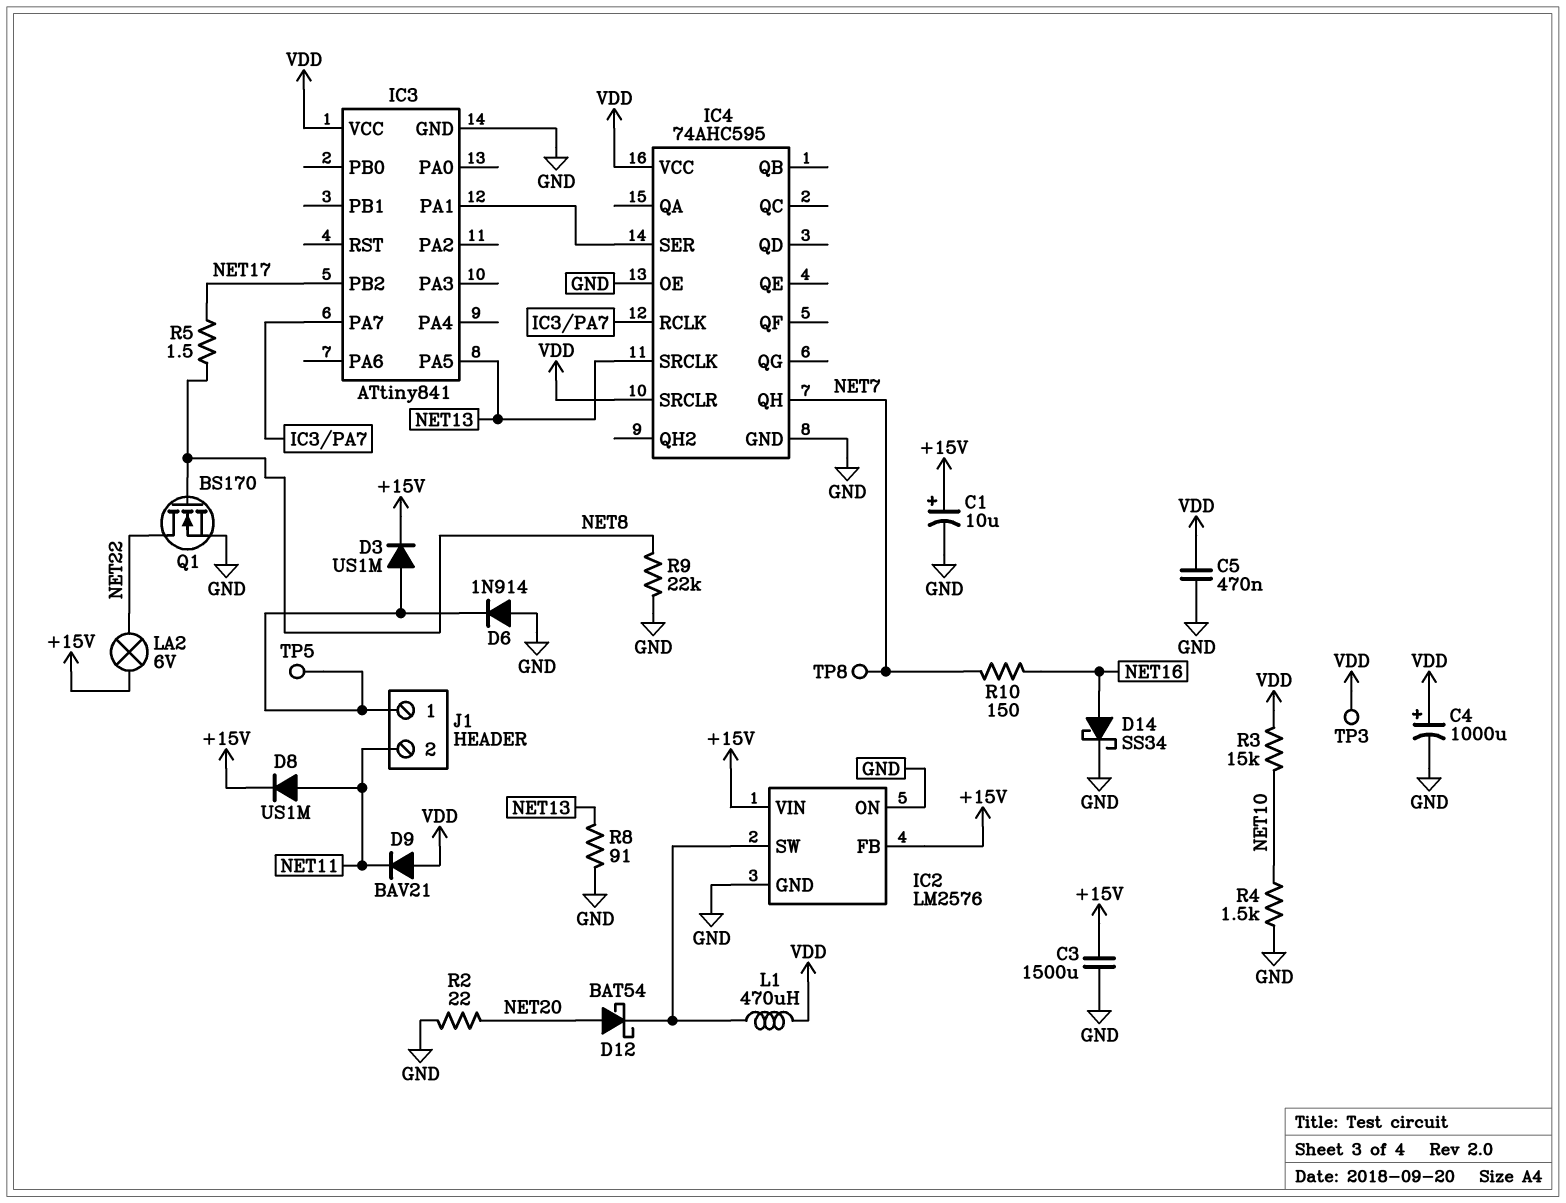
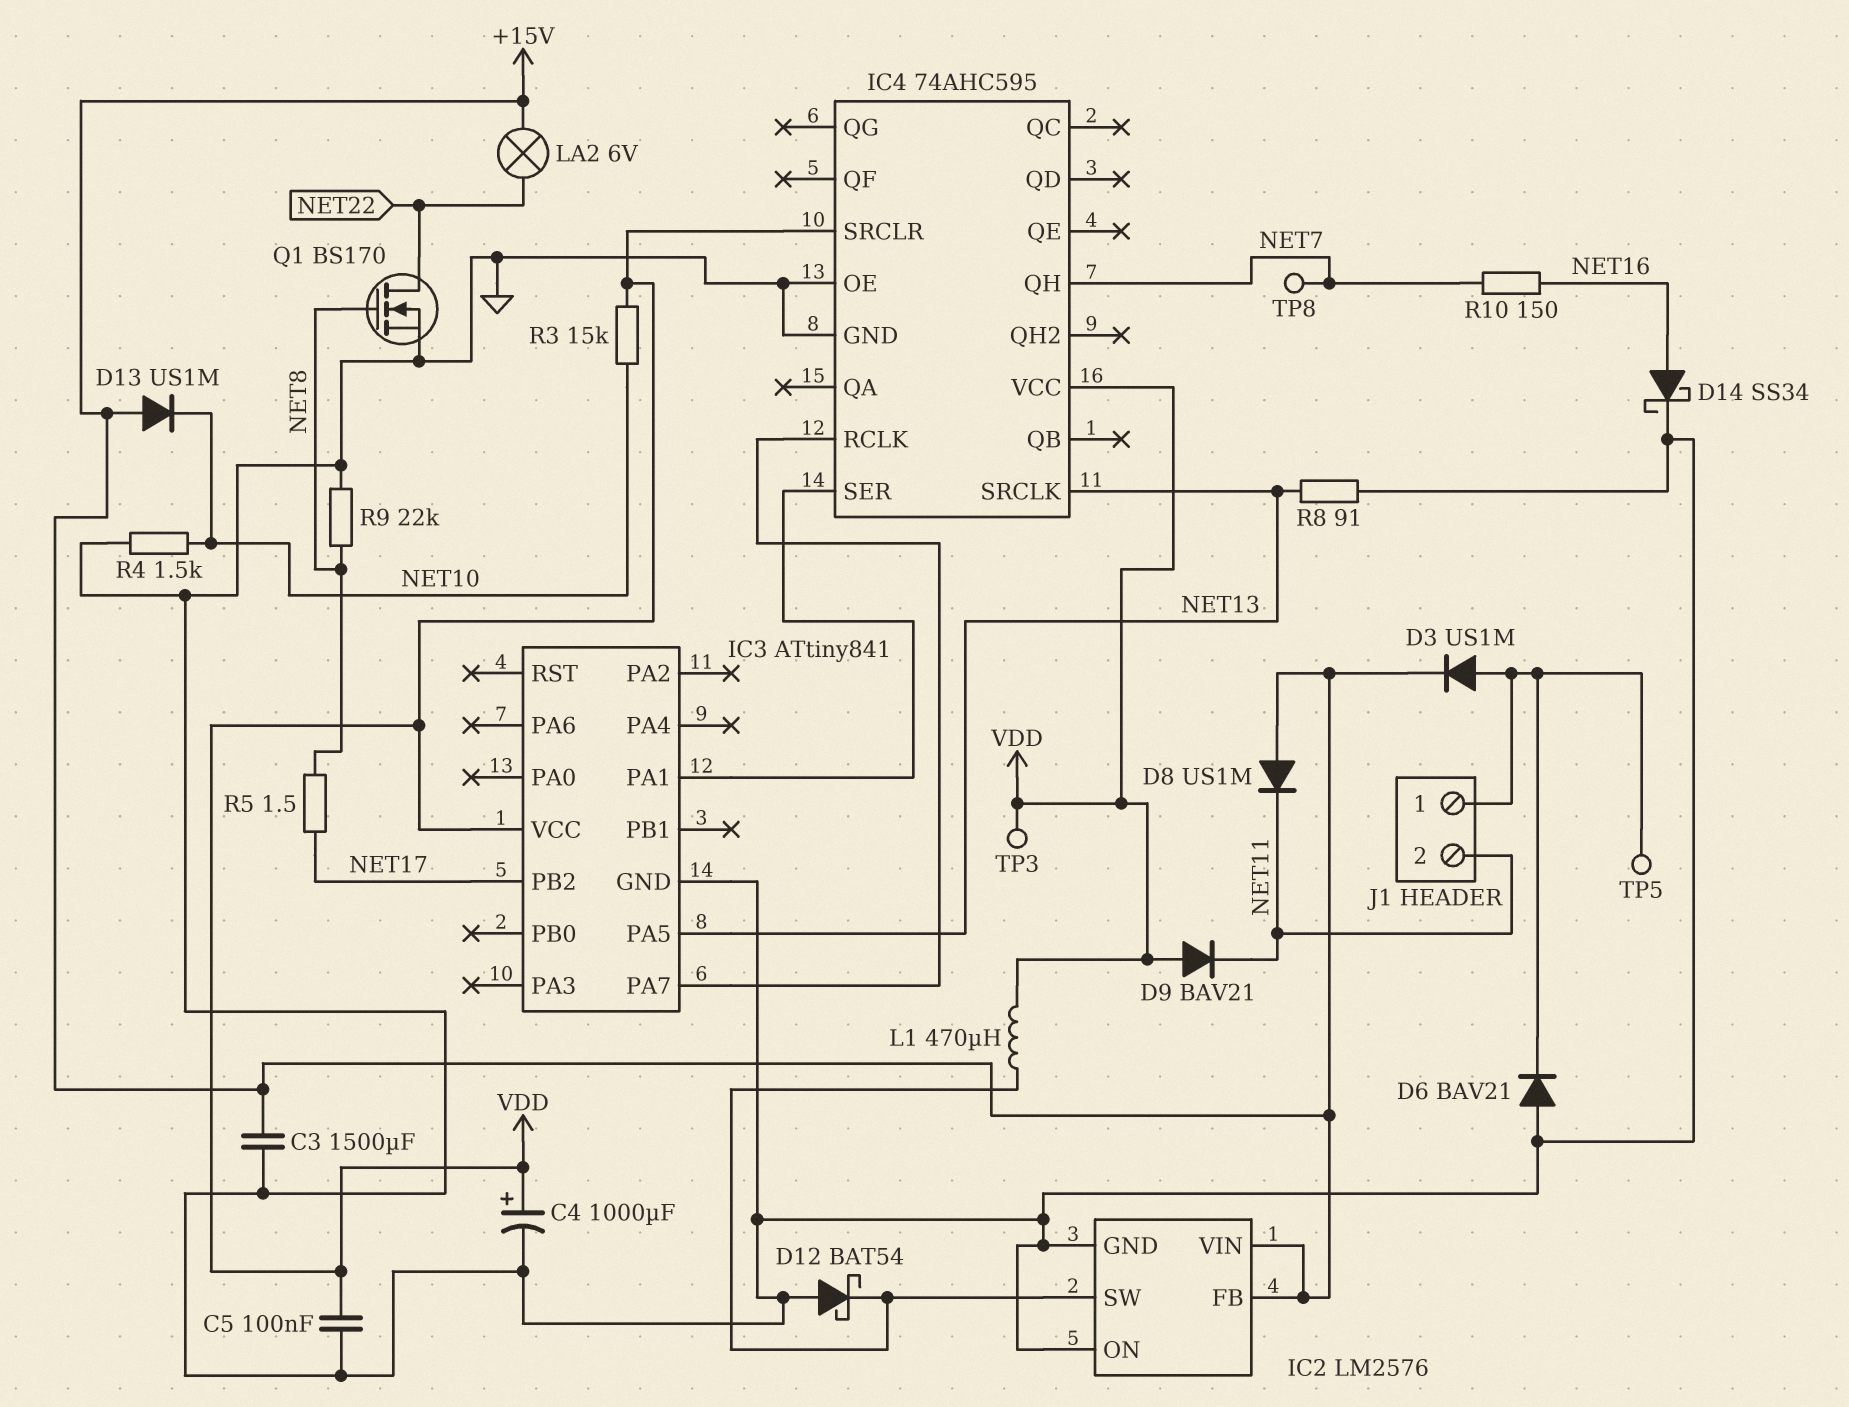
C1: 10uF (plus +15V, minus GND) -> none
C5: 470nF (GND, VDD) -> 100nF (GND, VDD)
D6: diode 1N914 (A GND, K J1/1) -> diode BAV21 (A GND, K J1/1)
D8: diode US1M (A NET11, K +15V) -> diode US1M (A +15V, K NET11)
D12: schottky BAT54 (A NET20, K IC2/SW) -> schottky BAT54 (A GND, K IC2/SW)
D13: none -> diode US1M (A +15V, K NET10)
R2: 22 (GND, NET20) -> none

